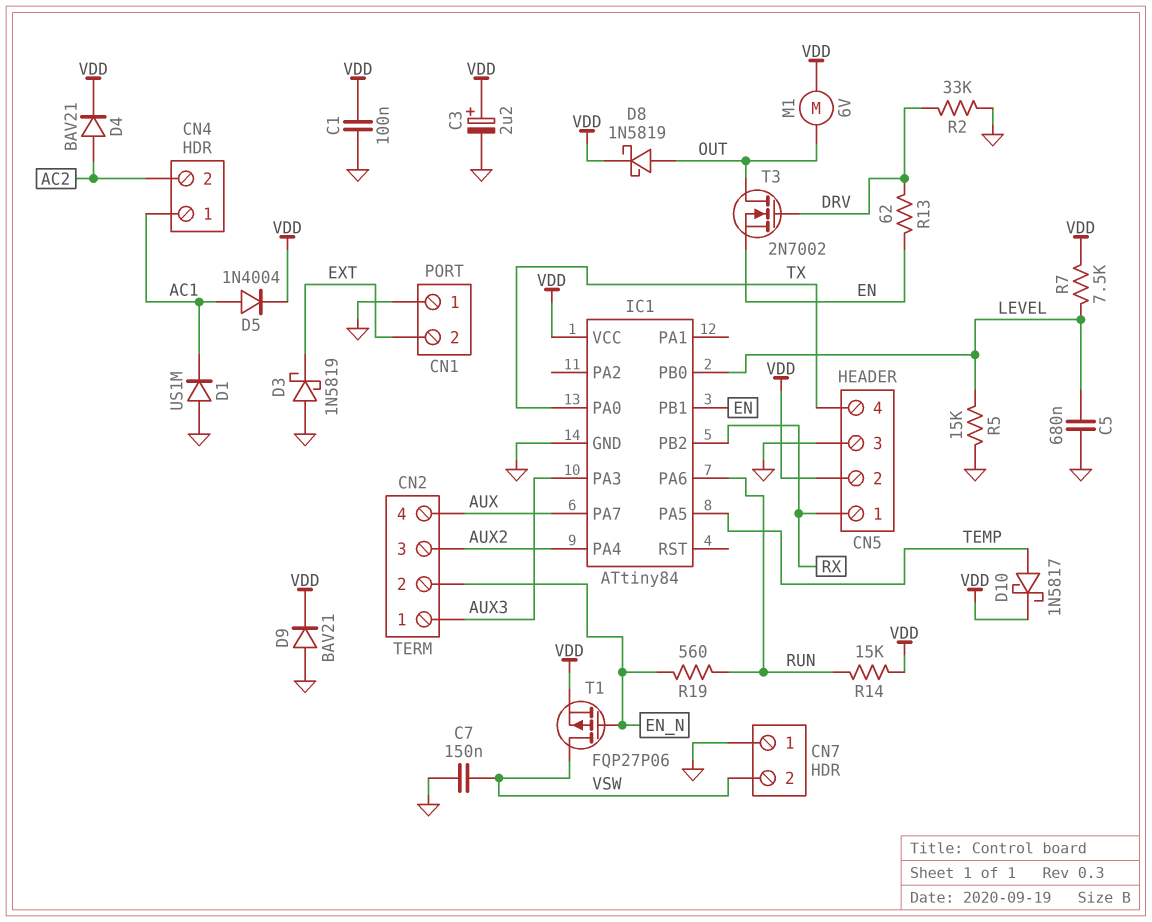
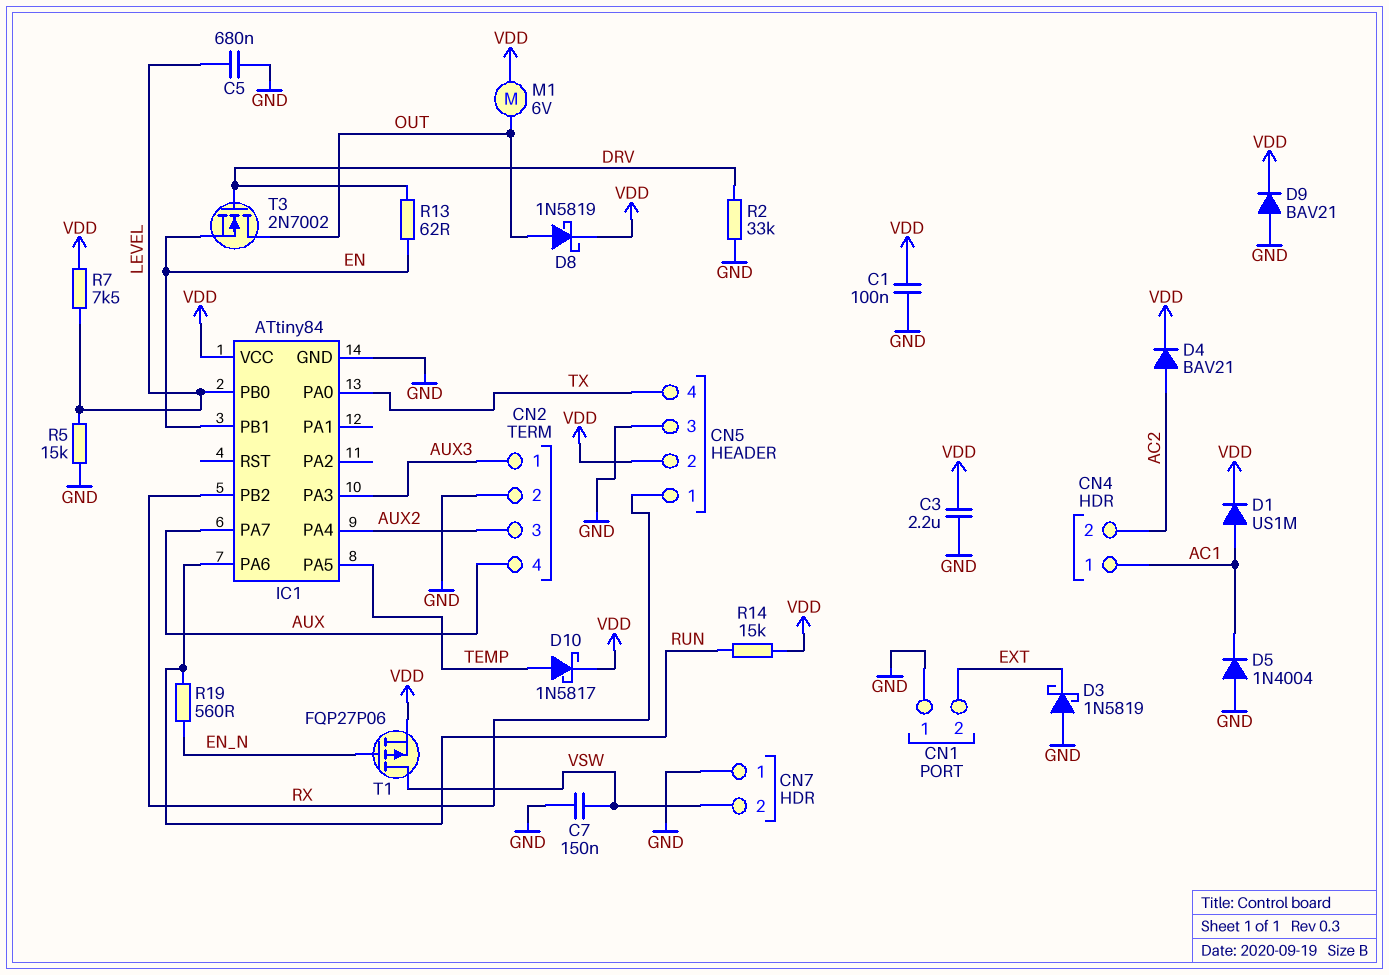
C3: 2.2uF (plus VDD, minus GND) -> 2.2uF (GND, VDD)
CN2 pin 2: EN_N -> GND
D1: diode US1M (A GND, K AC1) -> diode US1M (A AC1, K VDD)
D5: diode 1N4004 (A AC1, K VDD) -> diode 1N4004 (A GND, K AC1)

